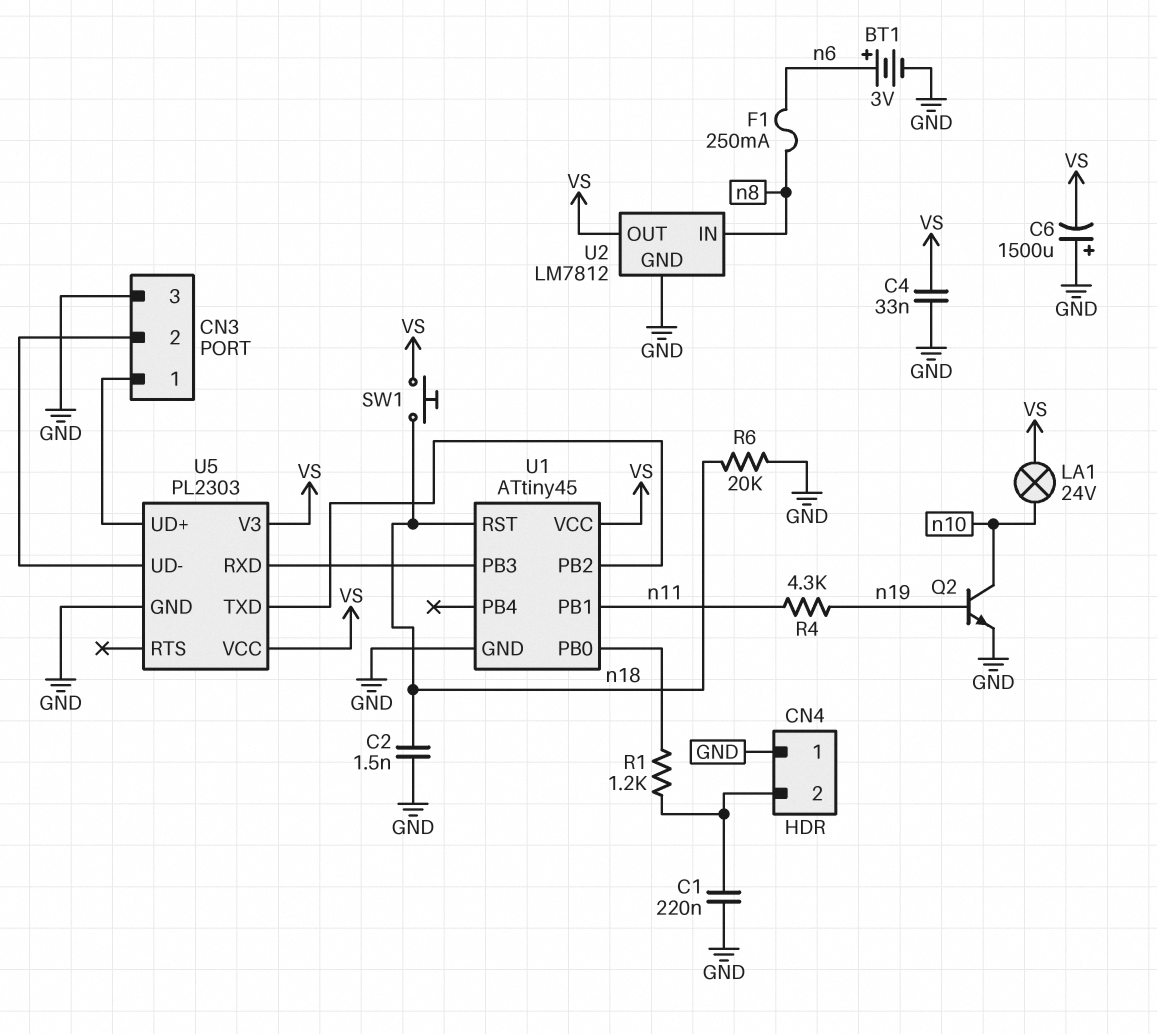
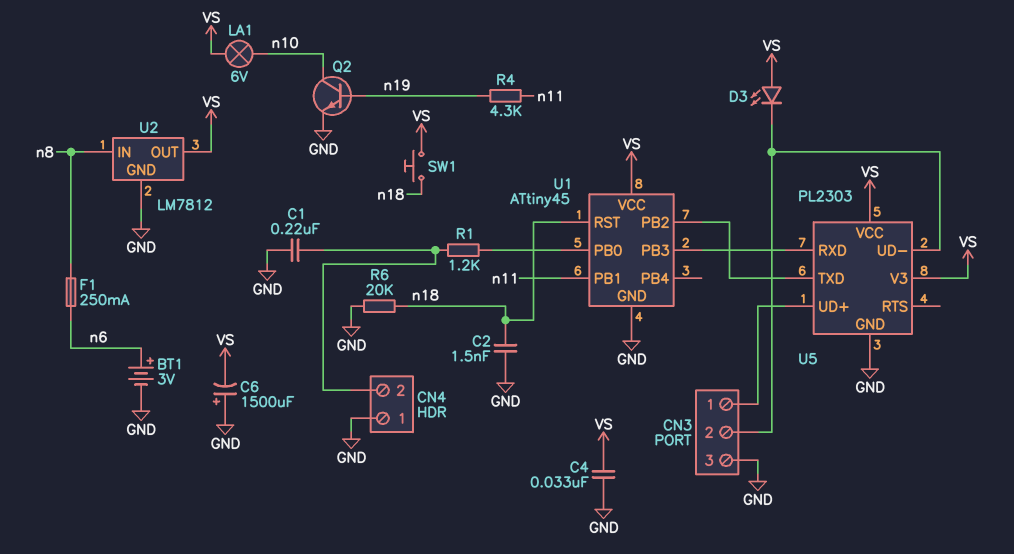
D3: none -> LED (A VS, K CN3/2)
LA1: lamp 24V (VS, n10) -> lamp 6V (VS, n10)

